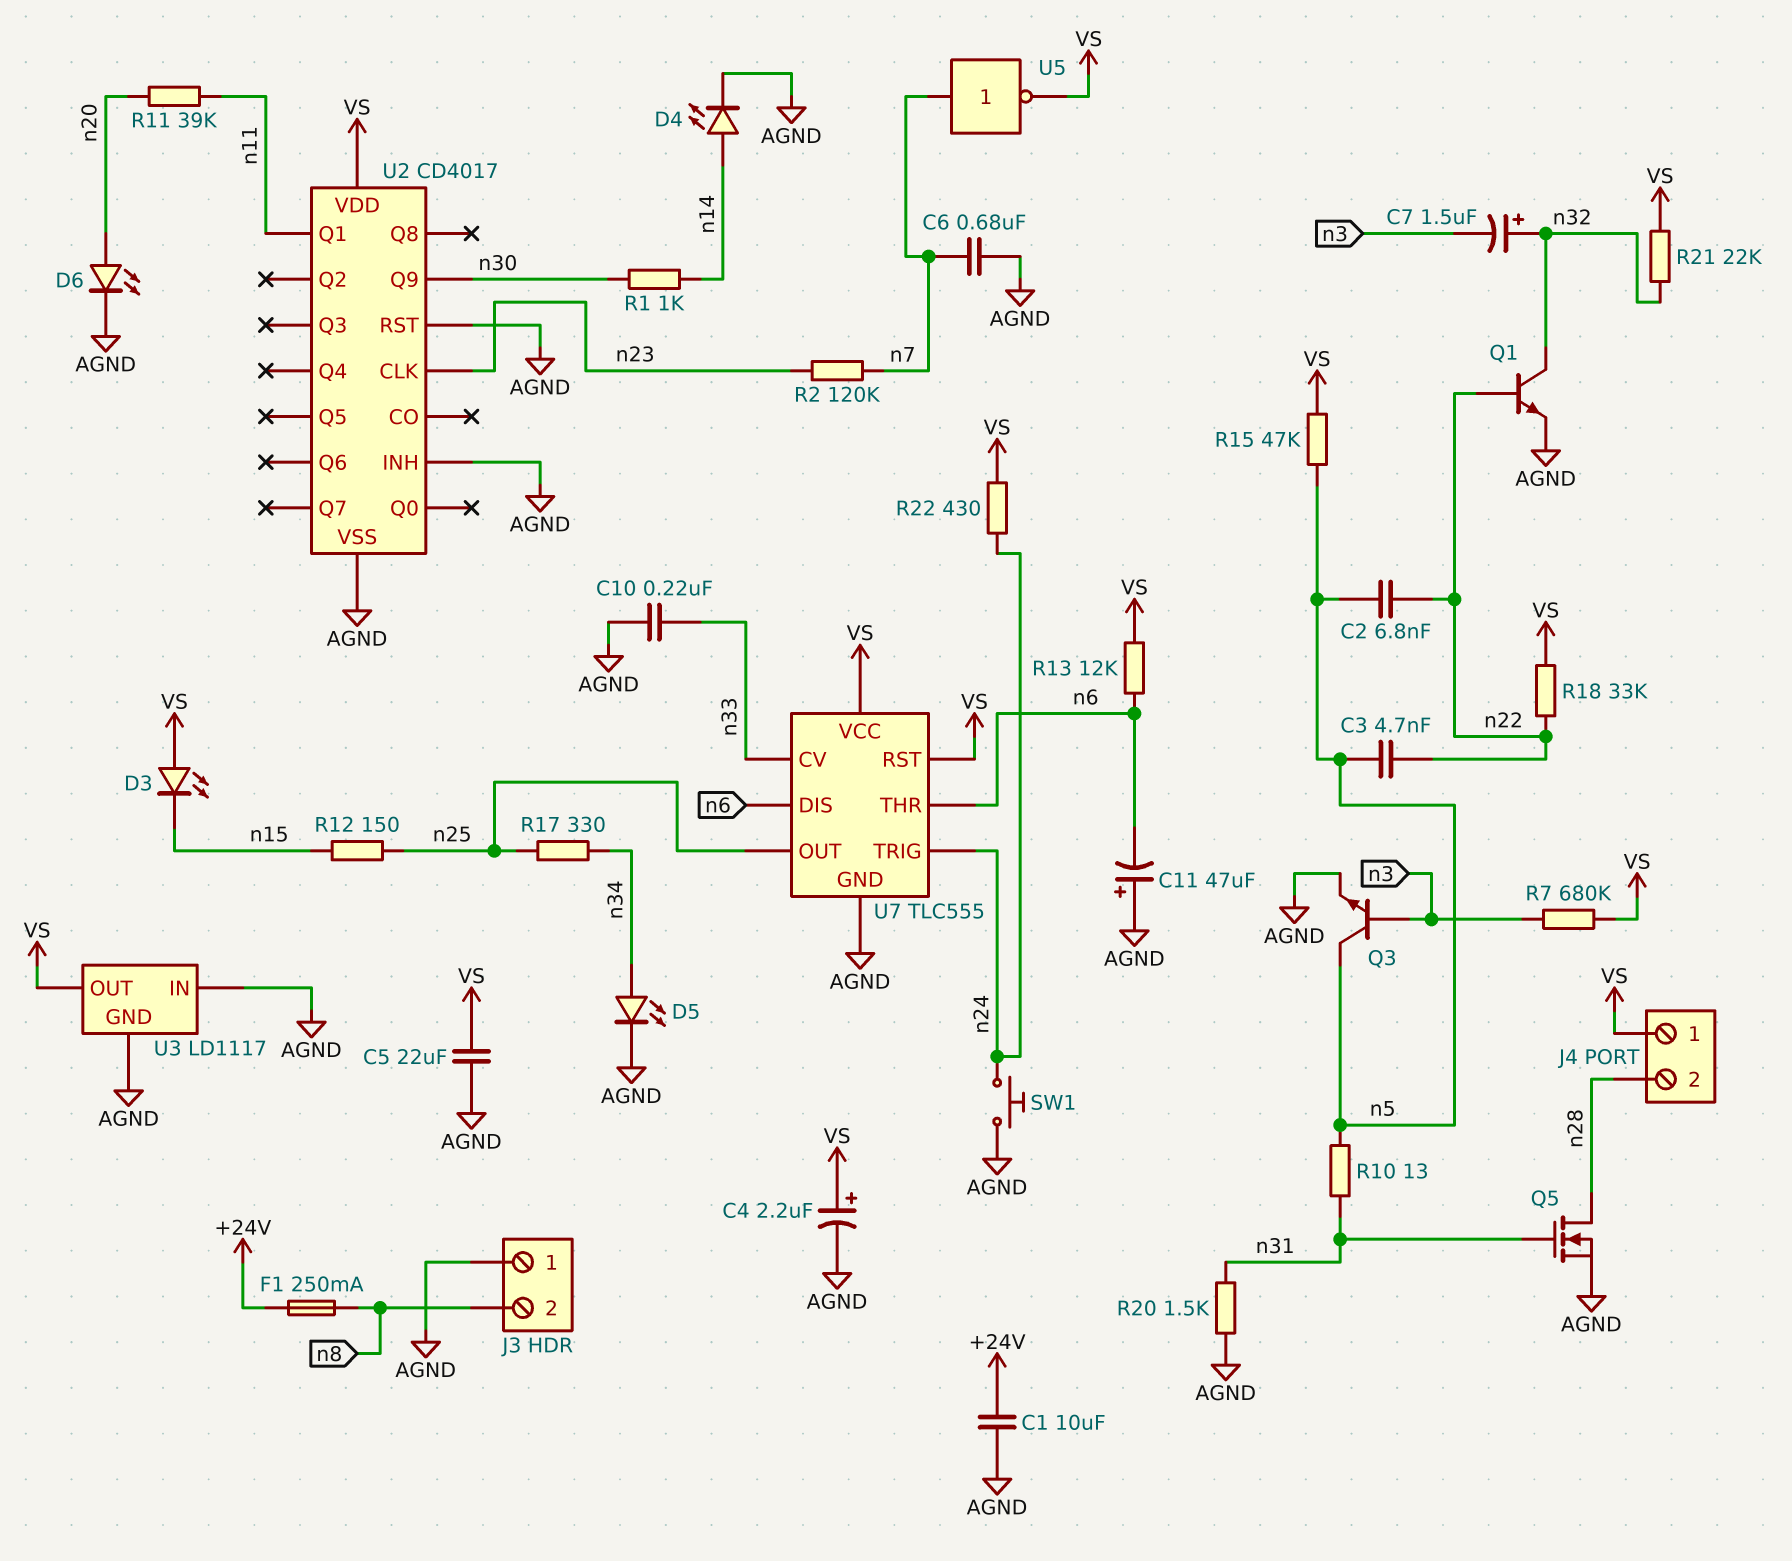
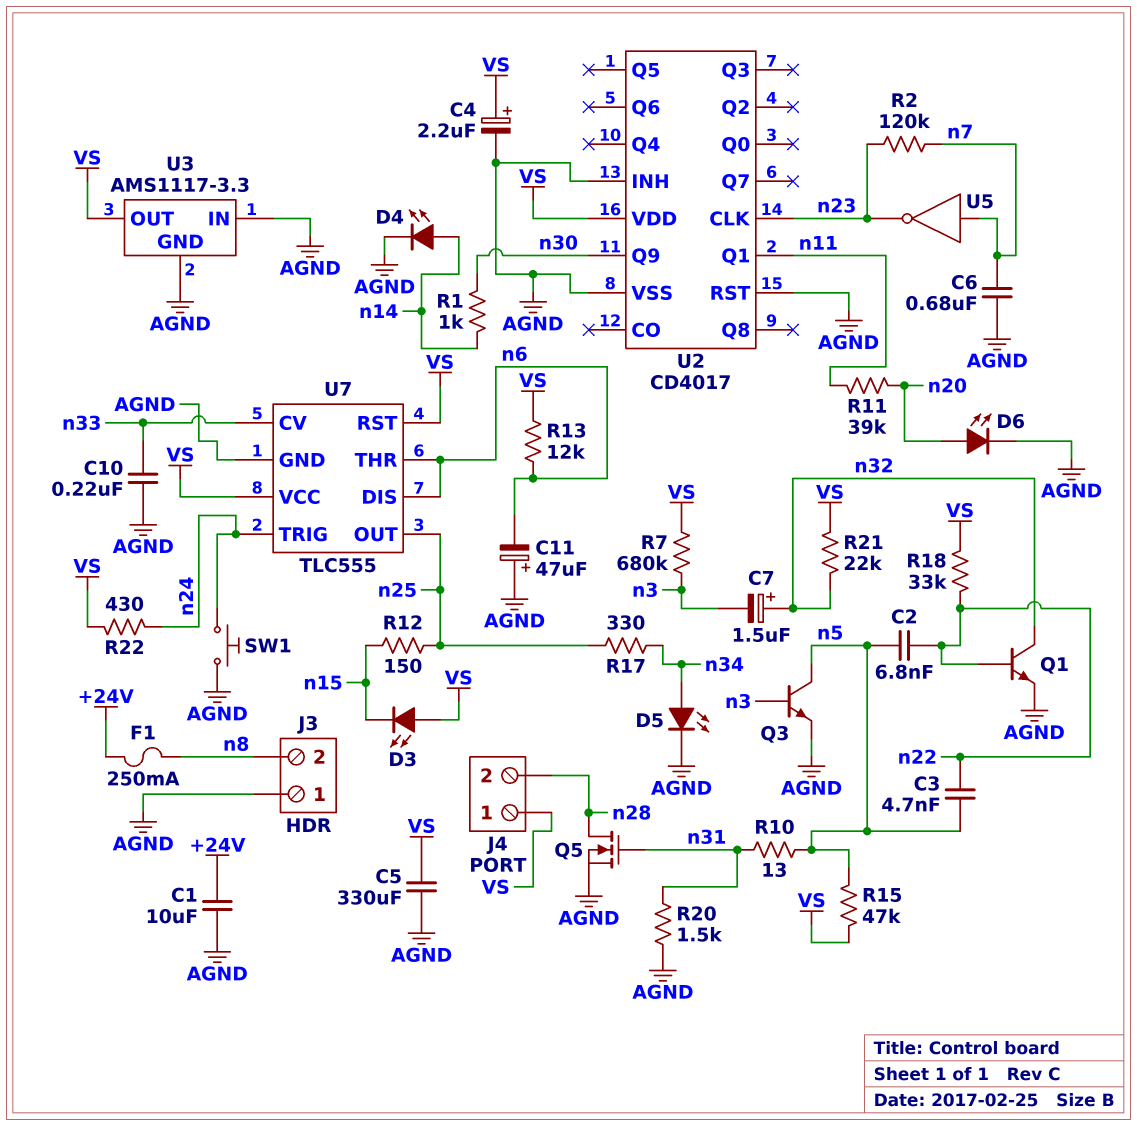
C5: 22uF (AGND, VS) -> 330uF (AGND, VS)
U3: LD1117 -> AMS1117-3.3
U5: NOT (in n7, out VS) -> NOT (in n7, out n23)

